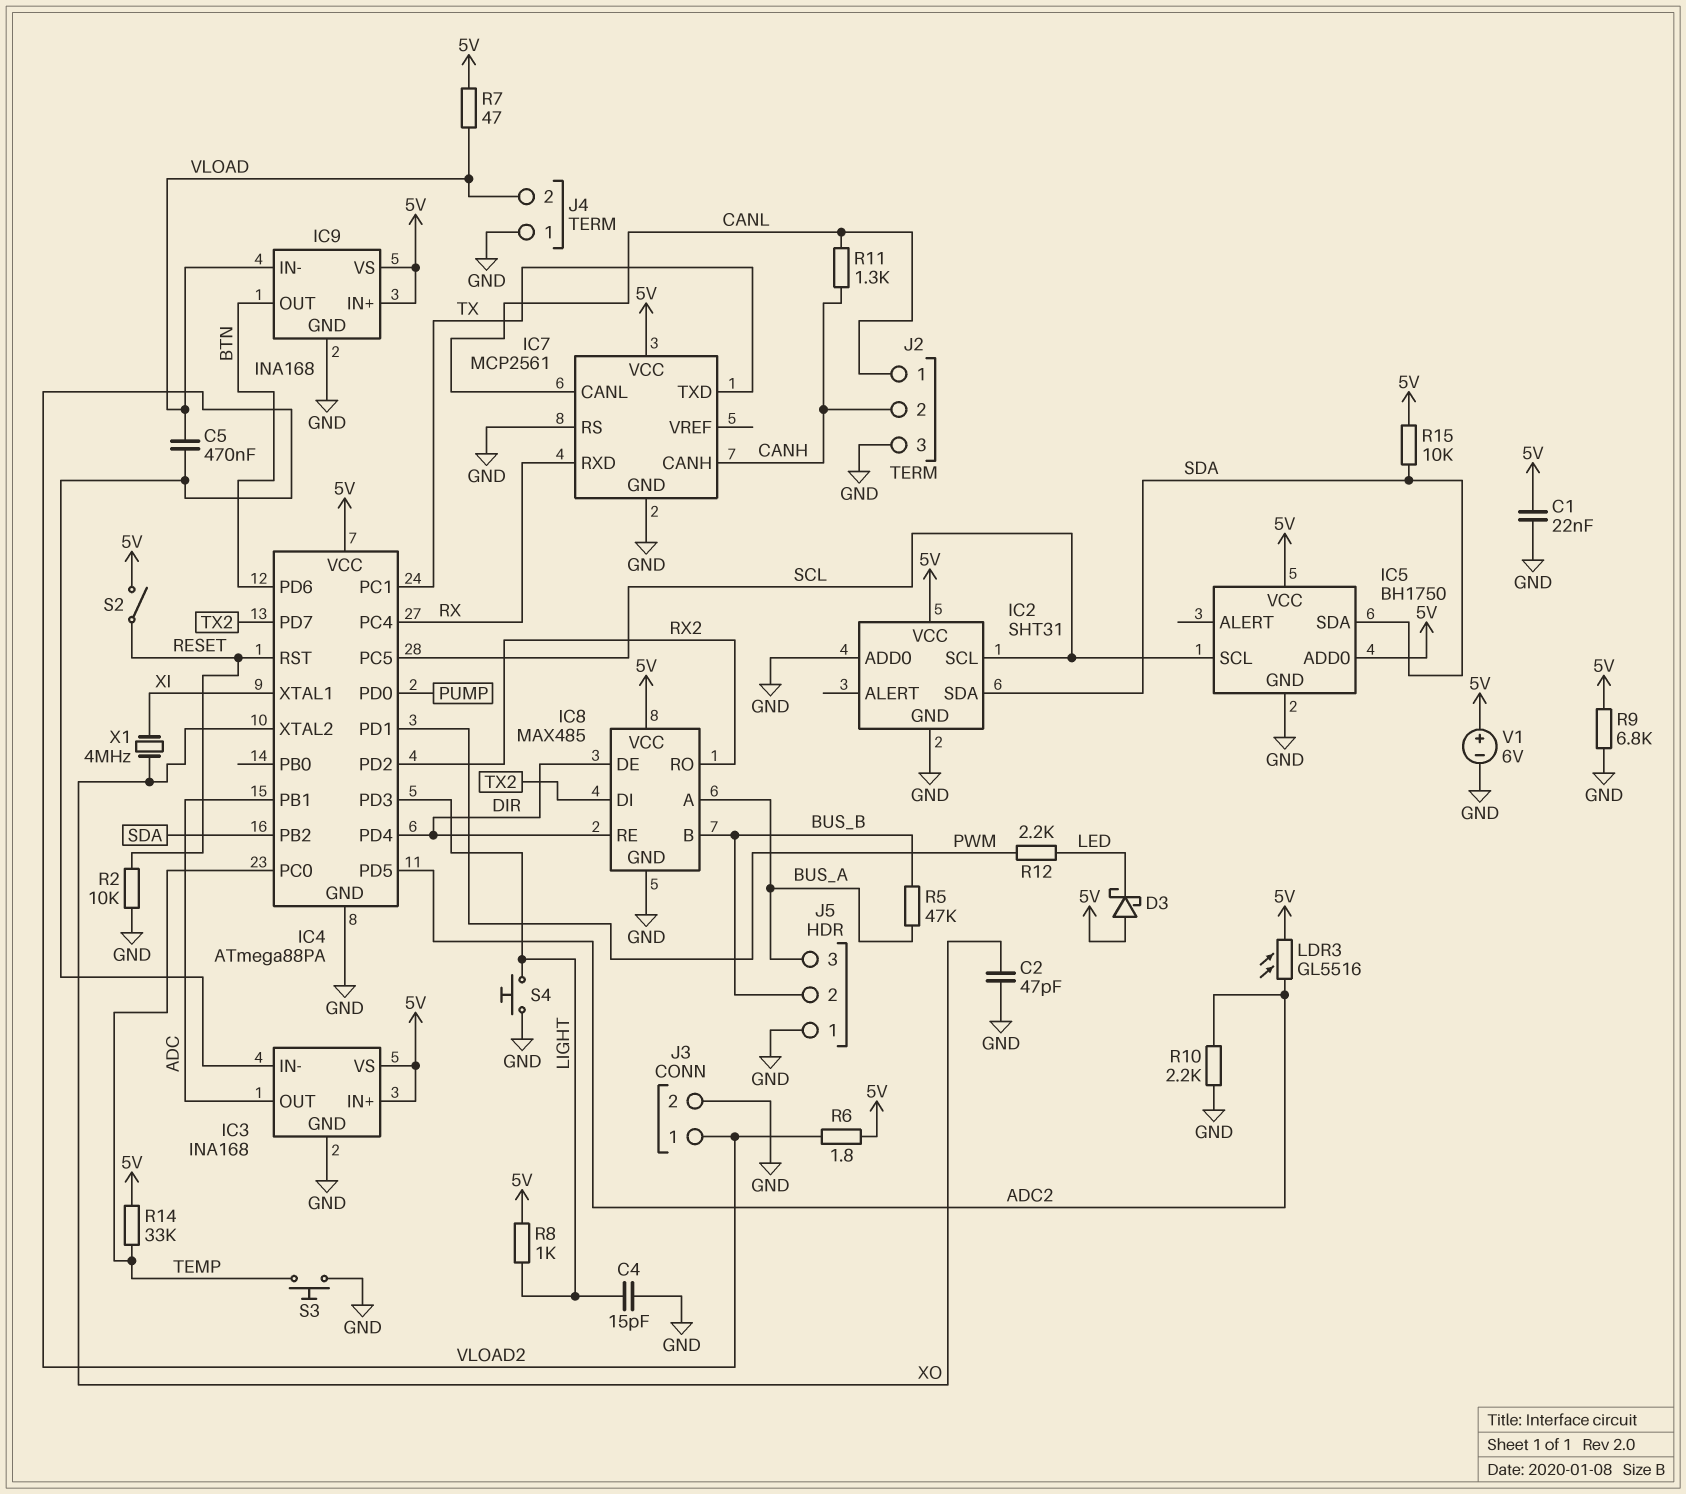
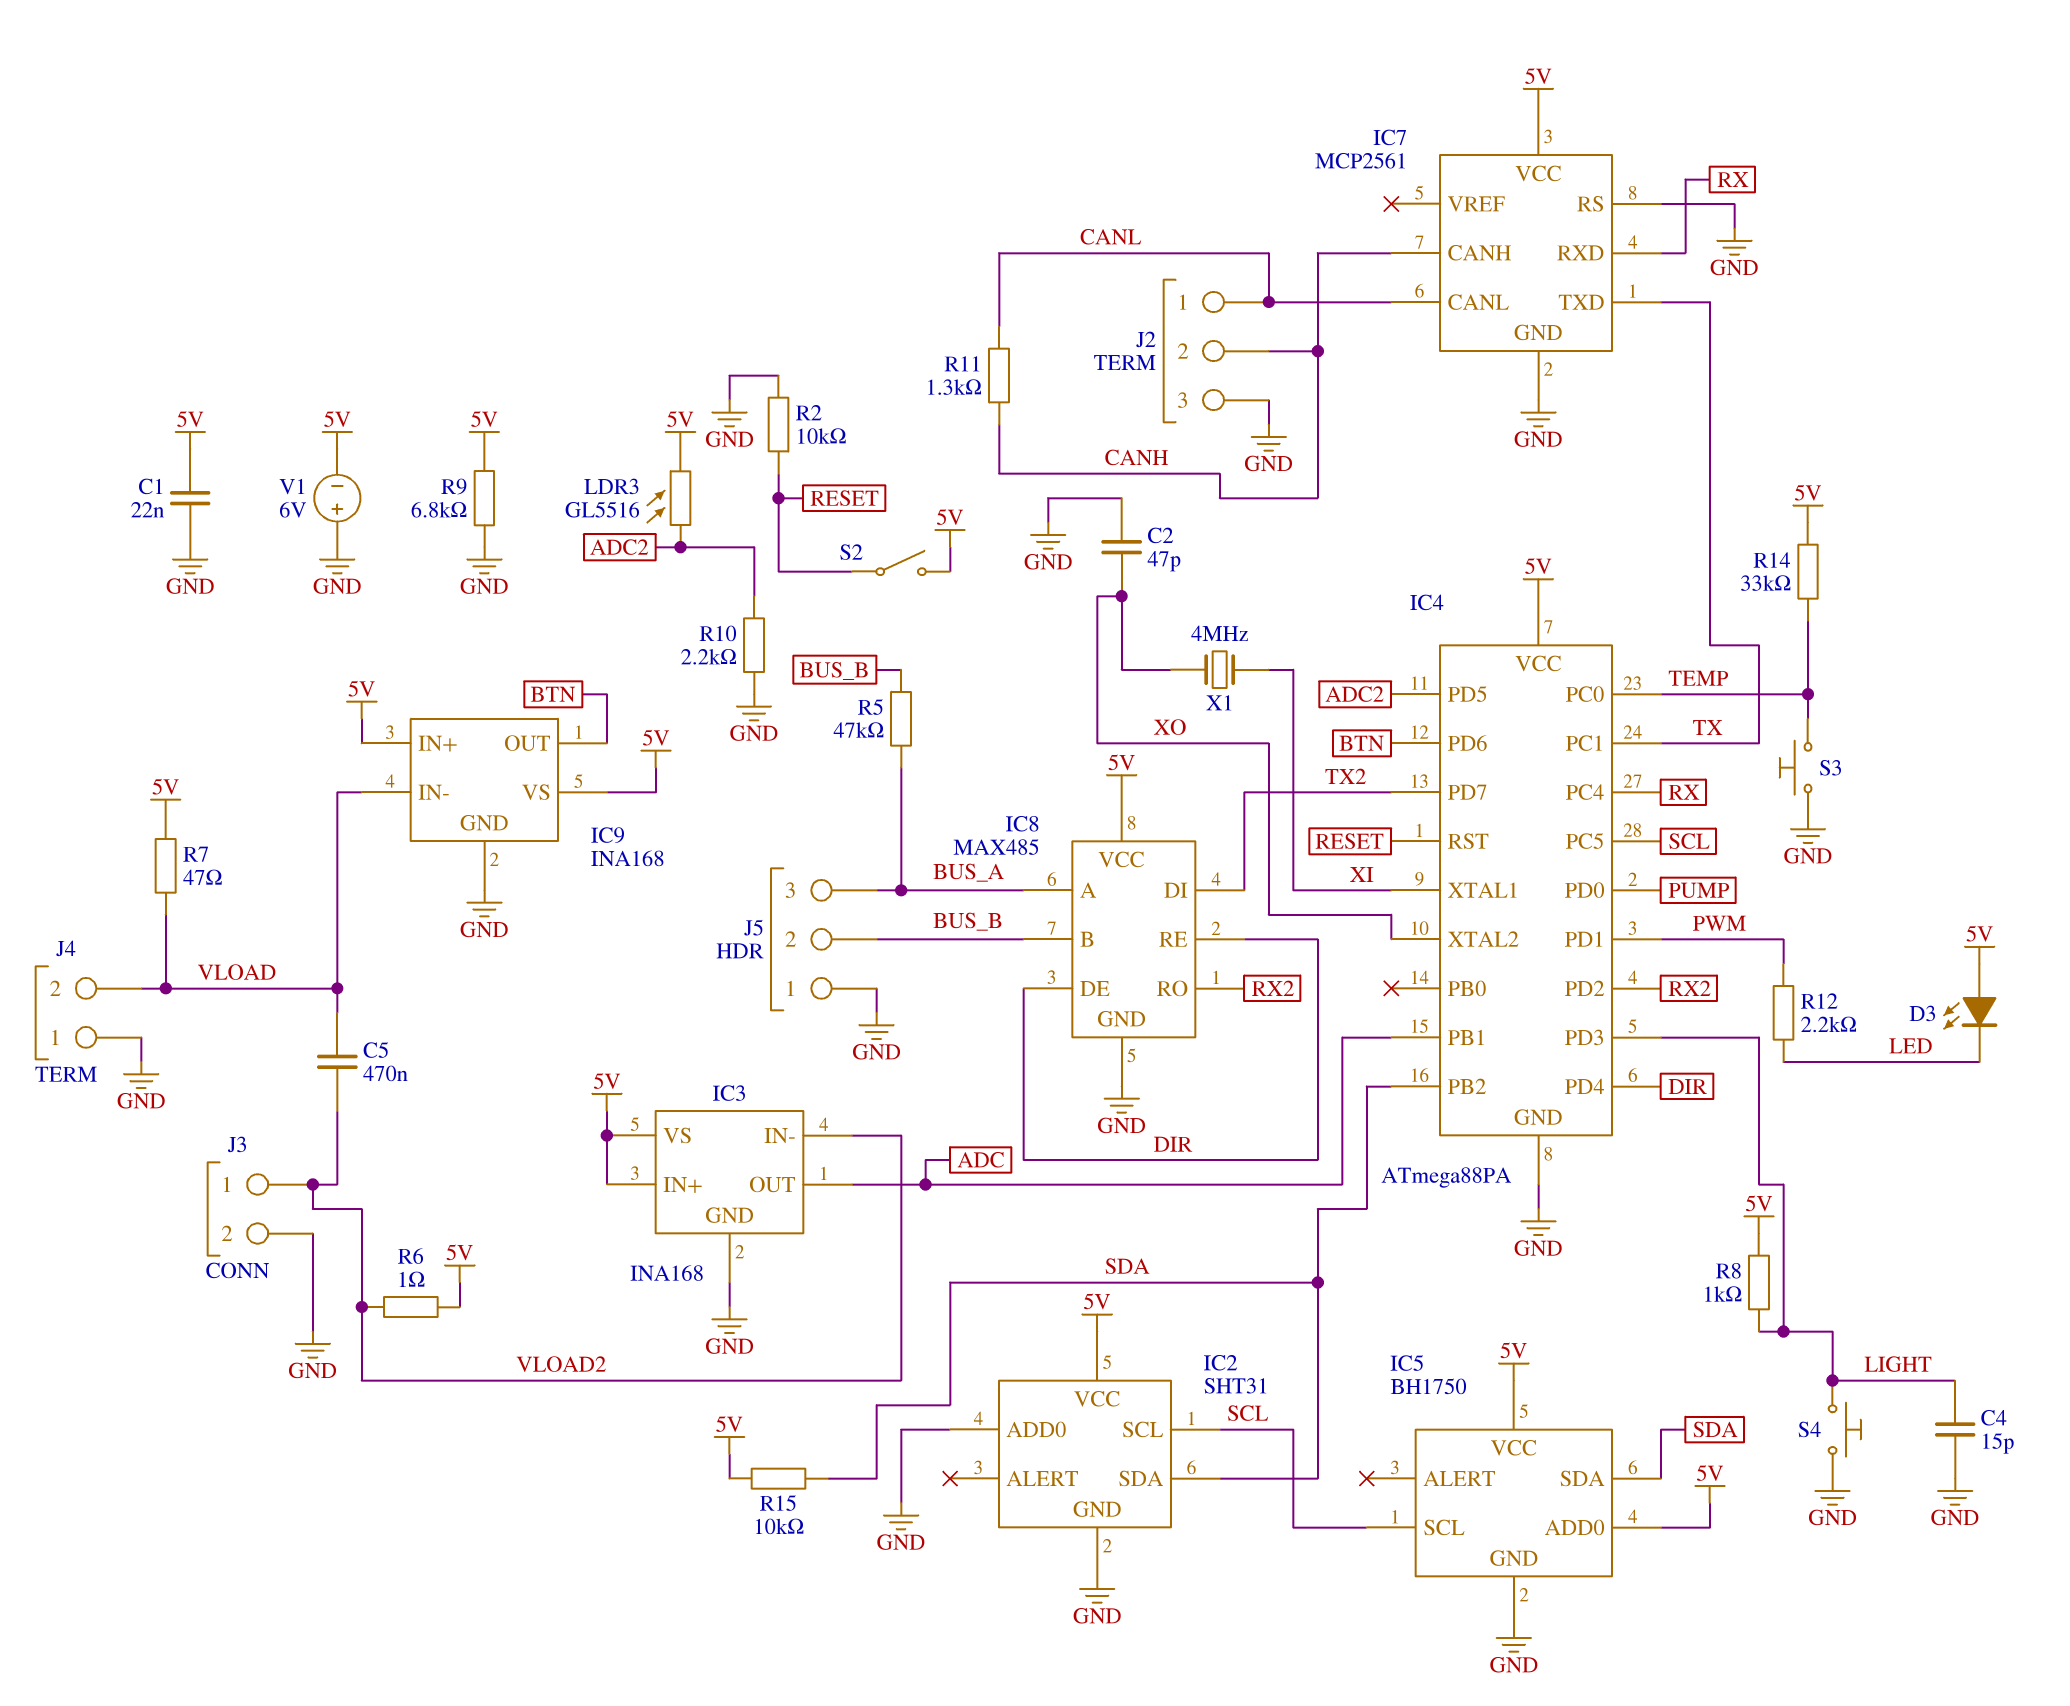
D3: schottky (A 5V, K LED) -> LED (A 5V, K LED)
R6: 1.8 (5V, VLOAD2) -> 1 (5V, VLOAD2)
V1: 6V (plus 5V, minus GND) -> 6V (plus GND, minus 5V)

